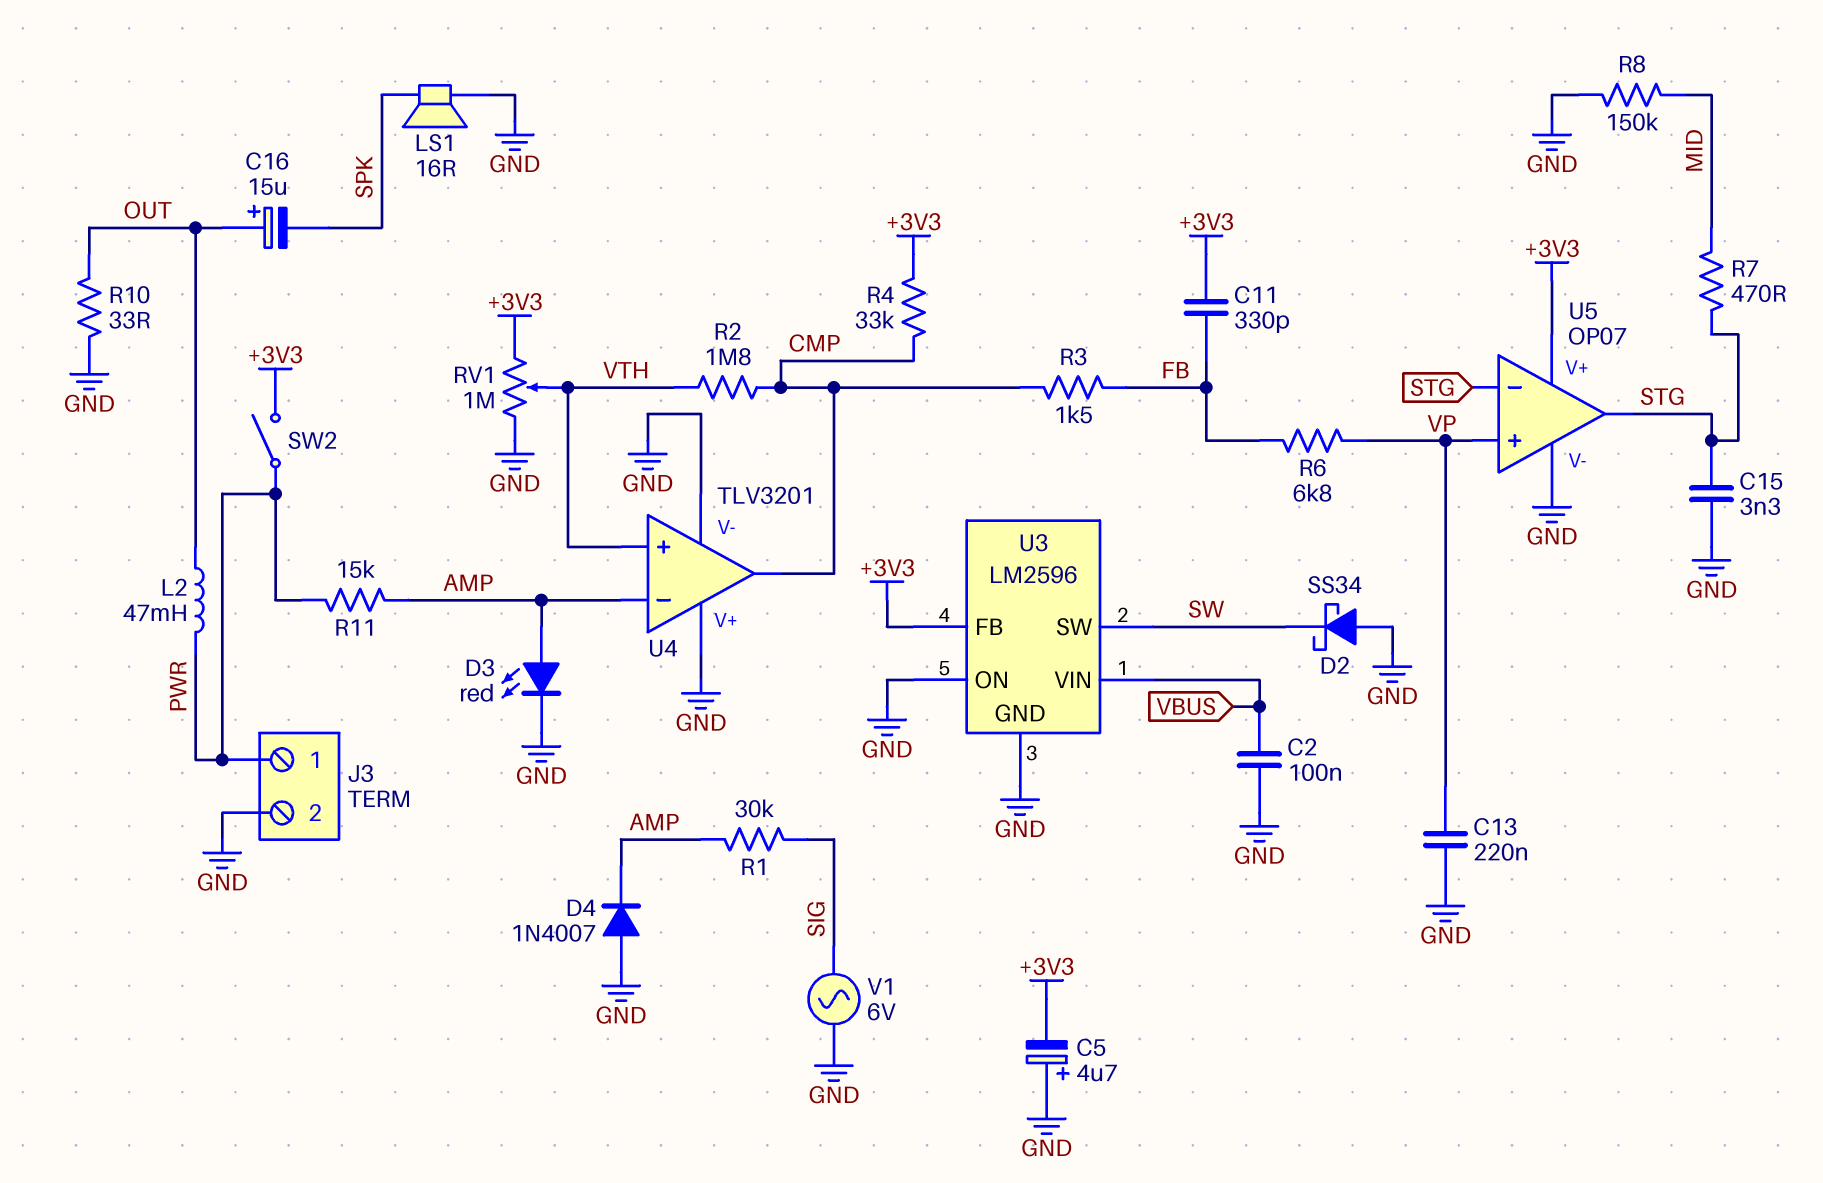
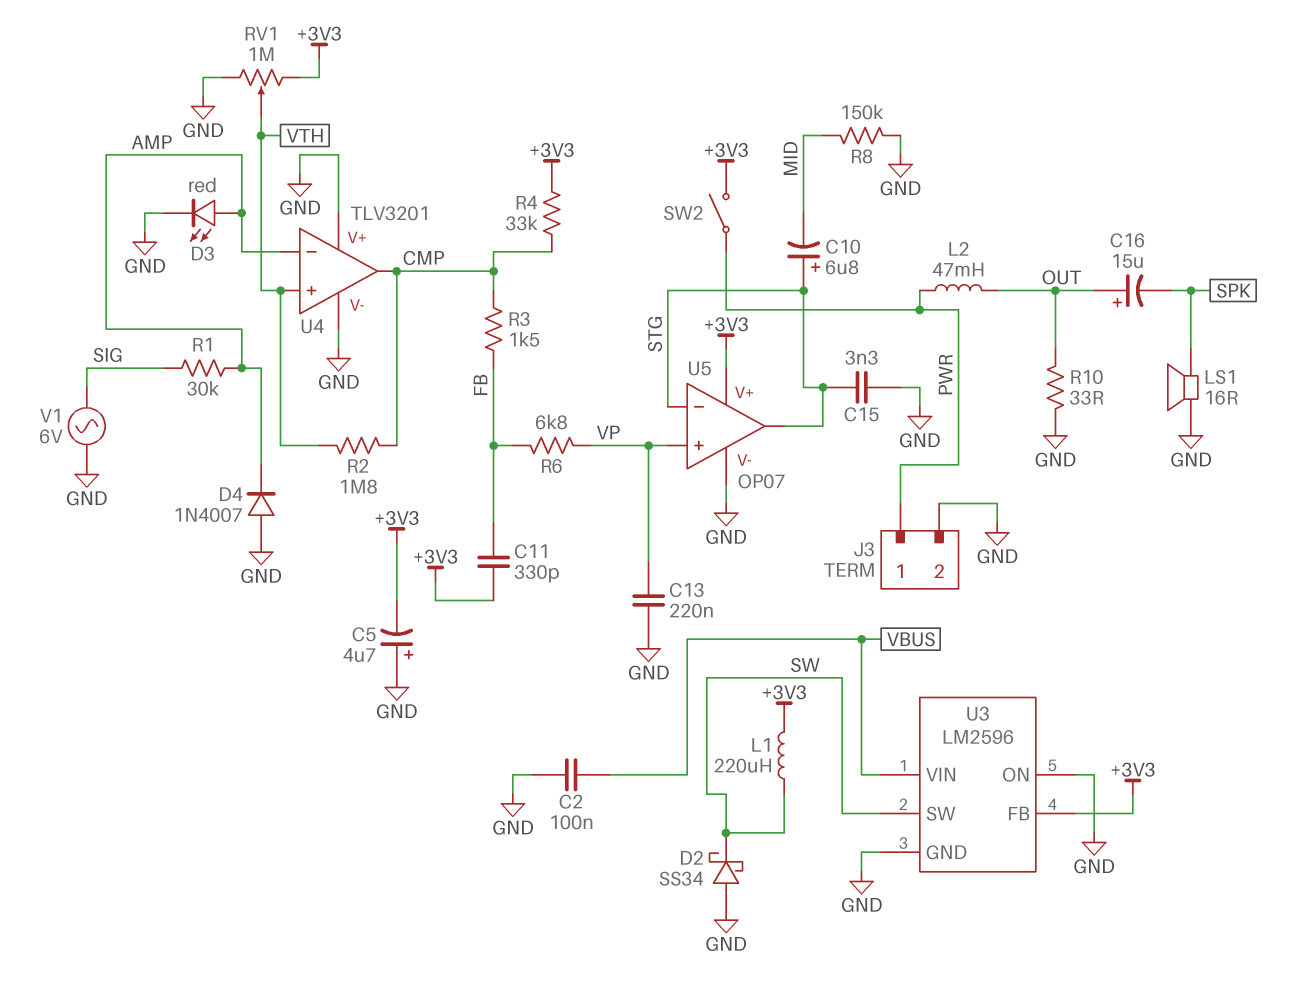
C10: none -> 6.8uF (plus STG, minus MID)
L1: none -> 220uH (+3V3, SW)
R7: 470 (MID, STG) -> none
R11: 15k (AMP, PWR) -> none

